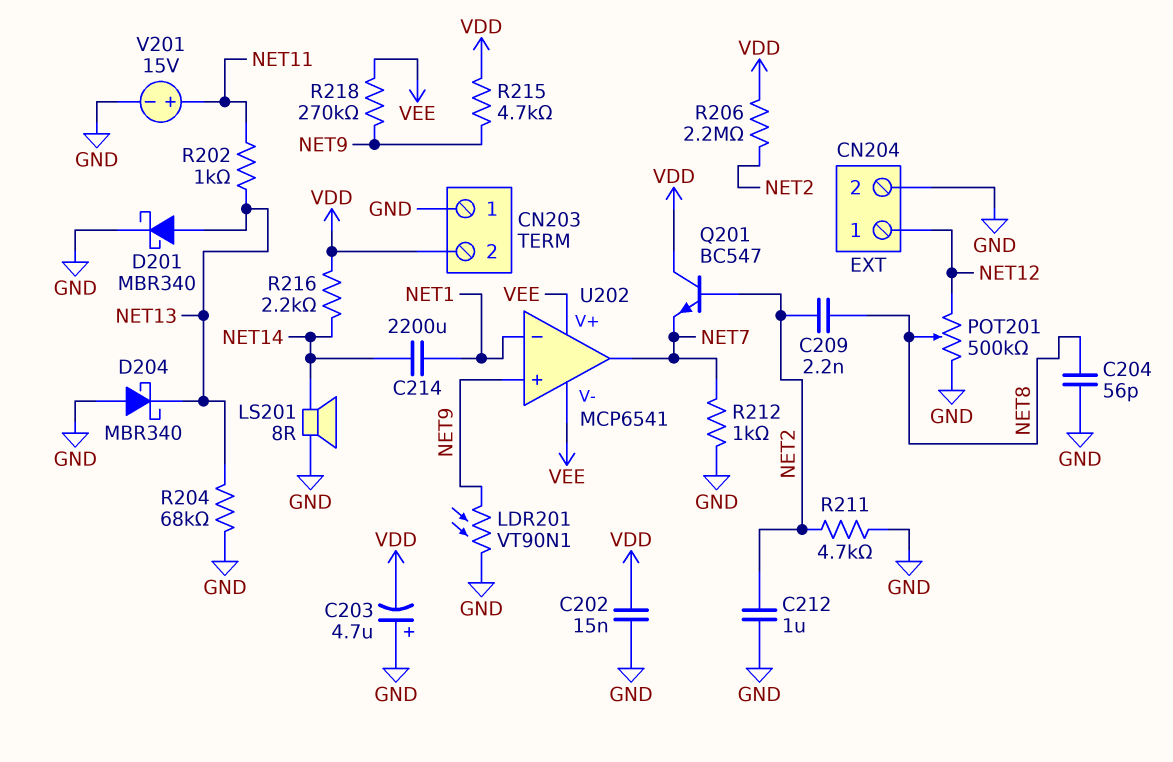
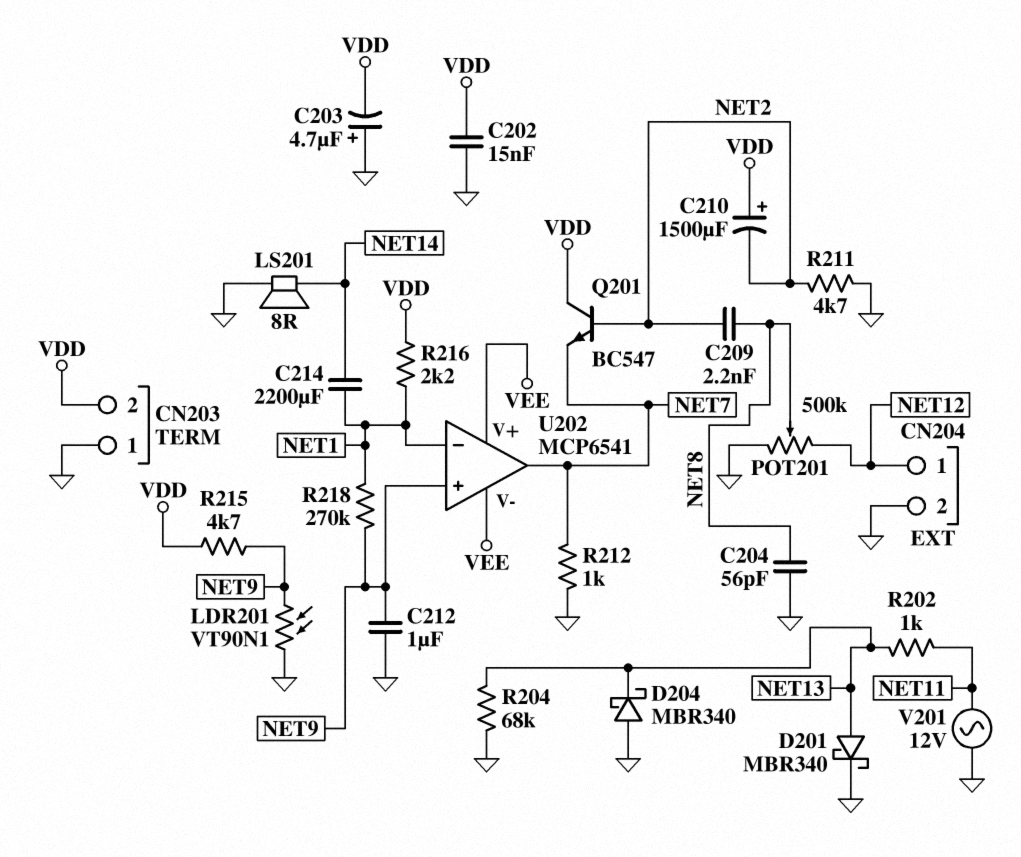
C210: none -> 1500uF (plus VDD, minus NET2)
C212: 1uF (GND, NET2) -> 1uF (GND, NET9)
R206: 2.2M (NET2, VDD) -> none
R216: 2.2k (NET14, VDD) -> 2.2k (NET1, VDD)
R218: 270k (NET9, VEE) -> 270k (NET1, NET9)
V201: 15V (plus NET11, minus GND) -> AC 12V (GND, NET11)

